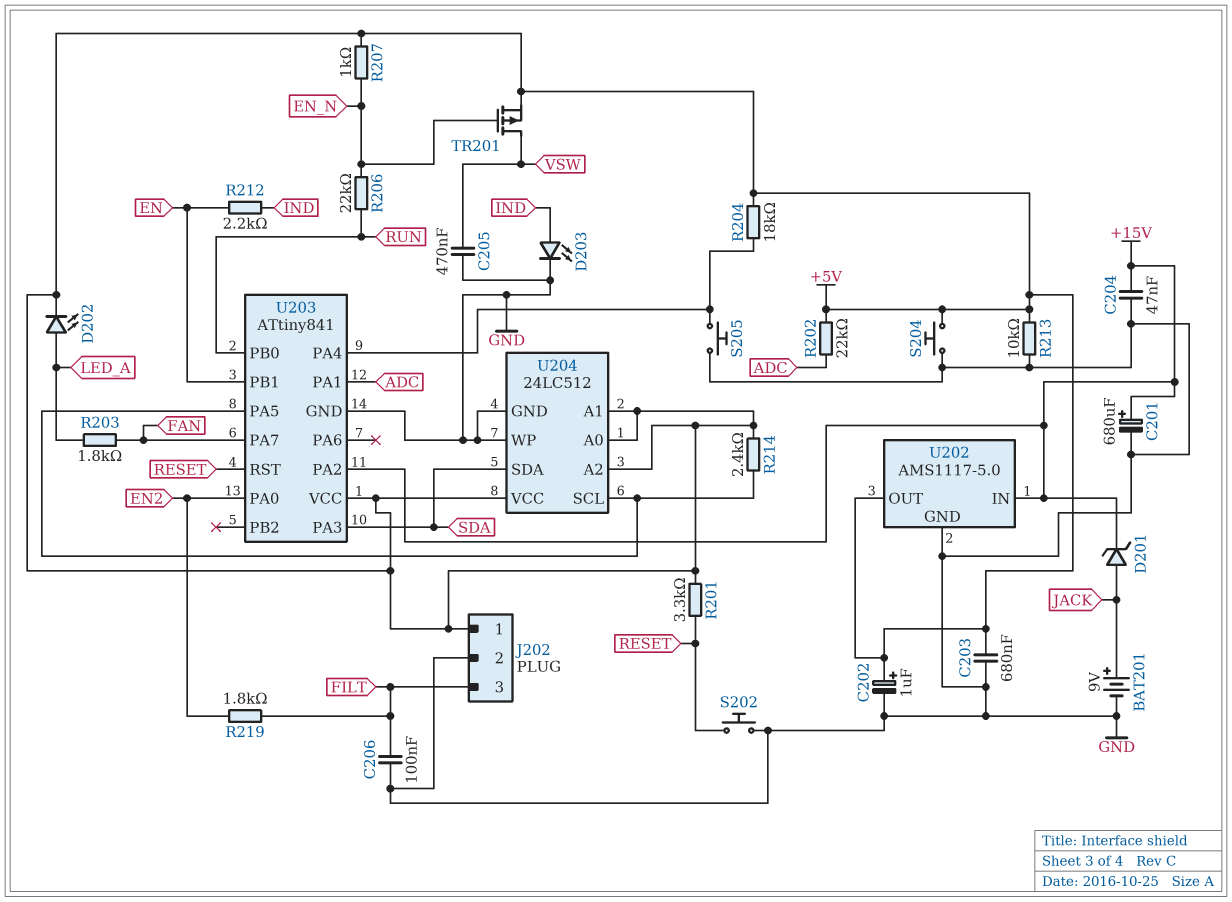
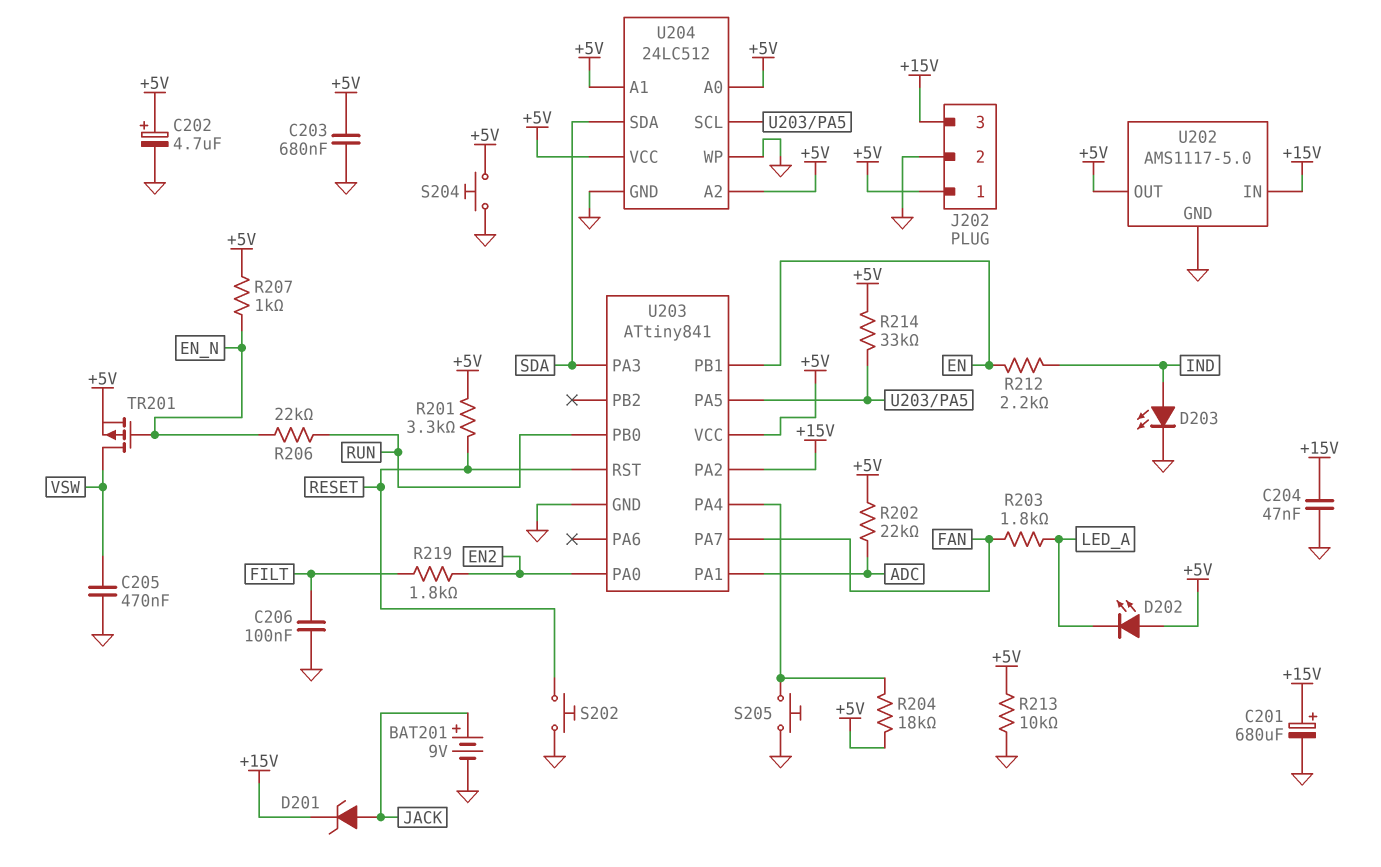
C202: 1uF (plus +5V, minus GND) -> 4.7uF (plus +5V, minus GND)
D202: LED (A LED_A, K +5V) -> LED (A +5V, K LED_A)
J202 pin 3: FILT -> +15V
R214: 2.4k (+5V, U203/PA5) -> 33k (+5V, U203/PA5)

